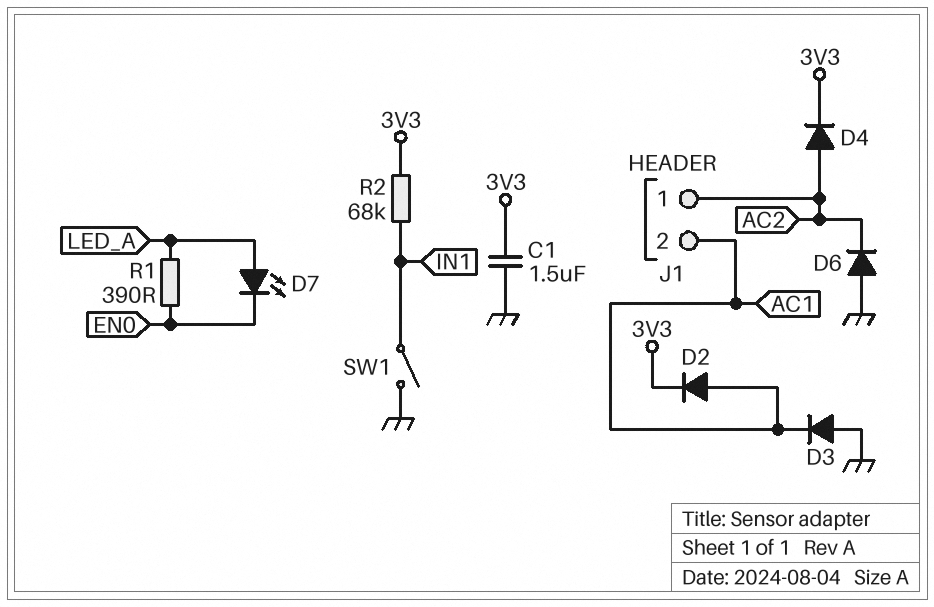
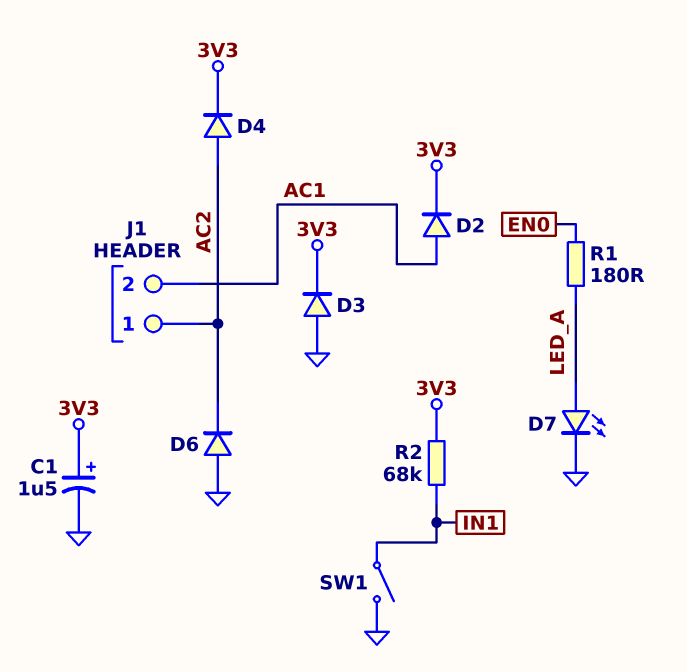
C1: 1.5uF (3V3, GND) -> 1.5uF (plus 3V3, minus GND)
D3: diode (A GND, K AC1) -> diode (A GND, K 3V3)
D7: LED (A LED_A, K EN0) -> LED (A LED_A, K GND)
R1: 390 (EN0, LED_A) -> 180 (EN0, LED_A)

